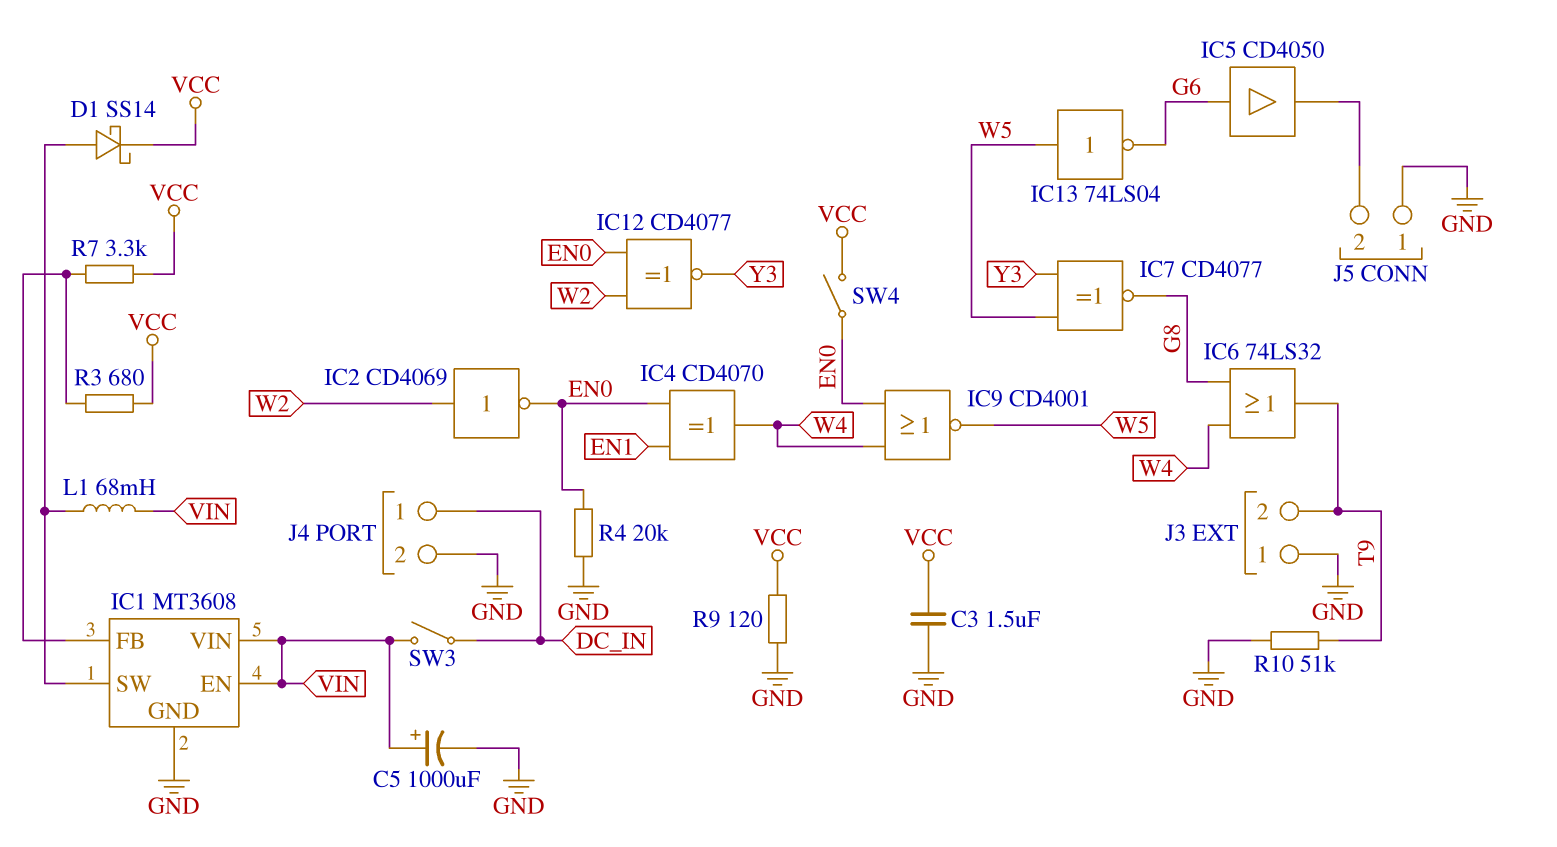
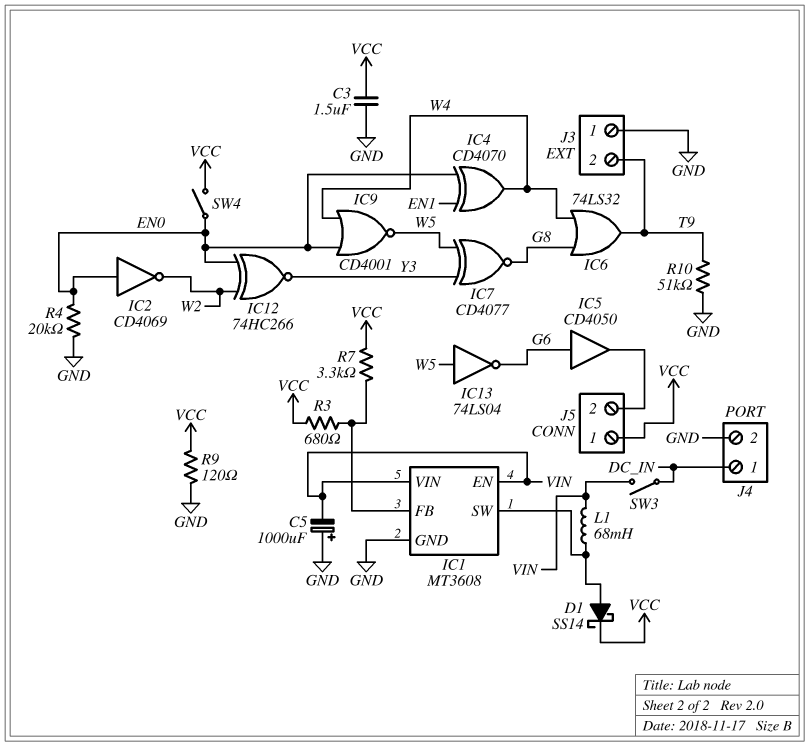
C5: 1000uF (plus VIN, minus GND) -> 1000uF (plus GND, minus VIN)
IC2: NOT CD4069 (in W2, out EN0) -> NOT CD4069 (in EN0, out W2)
IC12: XNOR CD4077 (in EN0, in W2, out Y3) -> XNOR 74HC266 (in EN0, in W2, out Y3)
J5 pin 1: GND -> VCC

